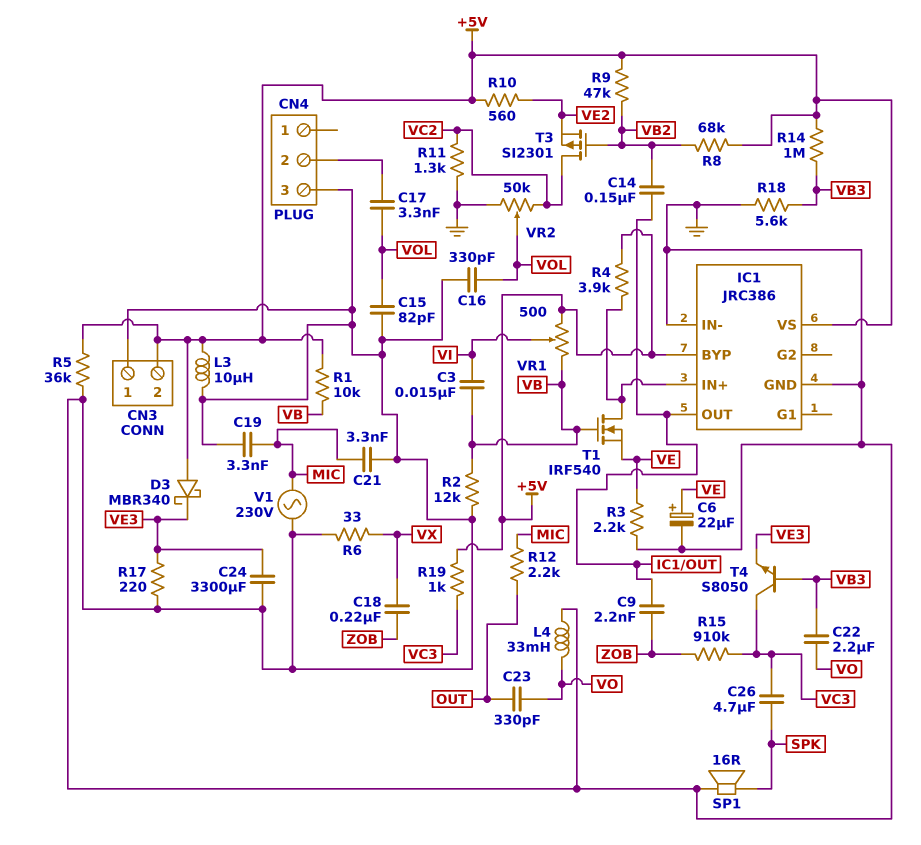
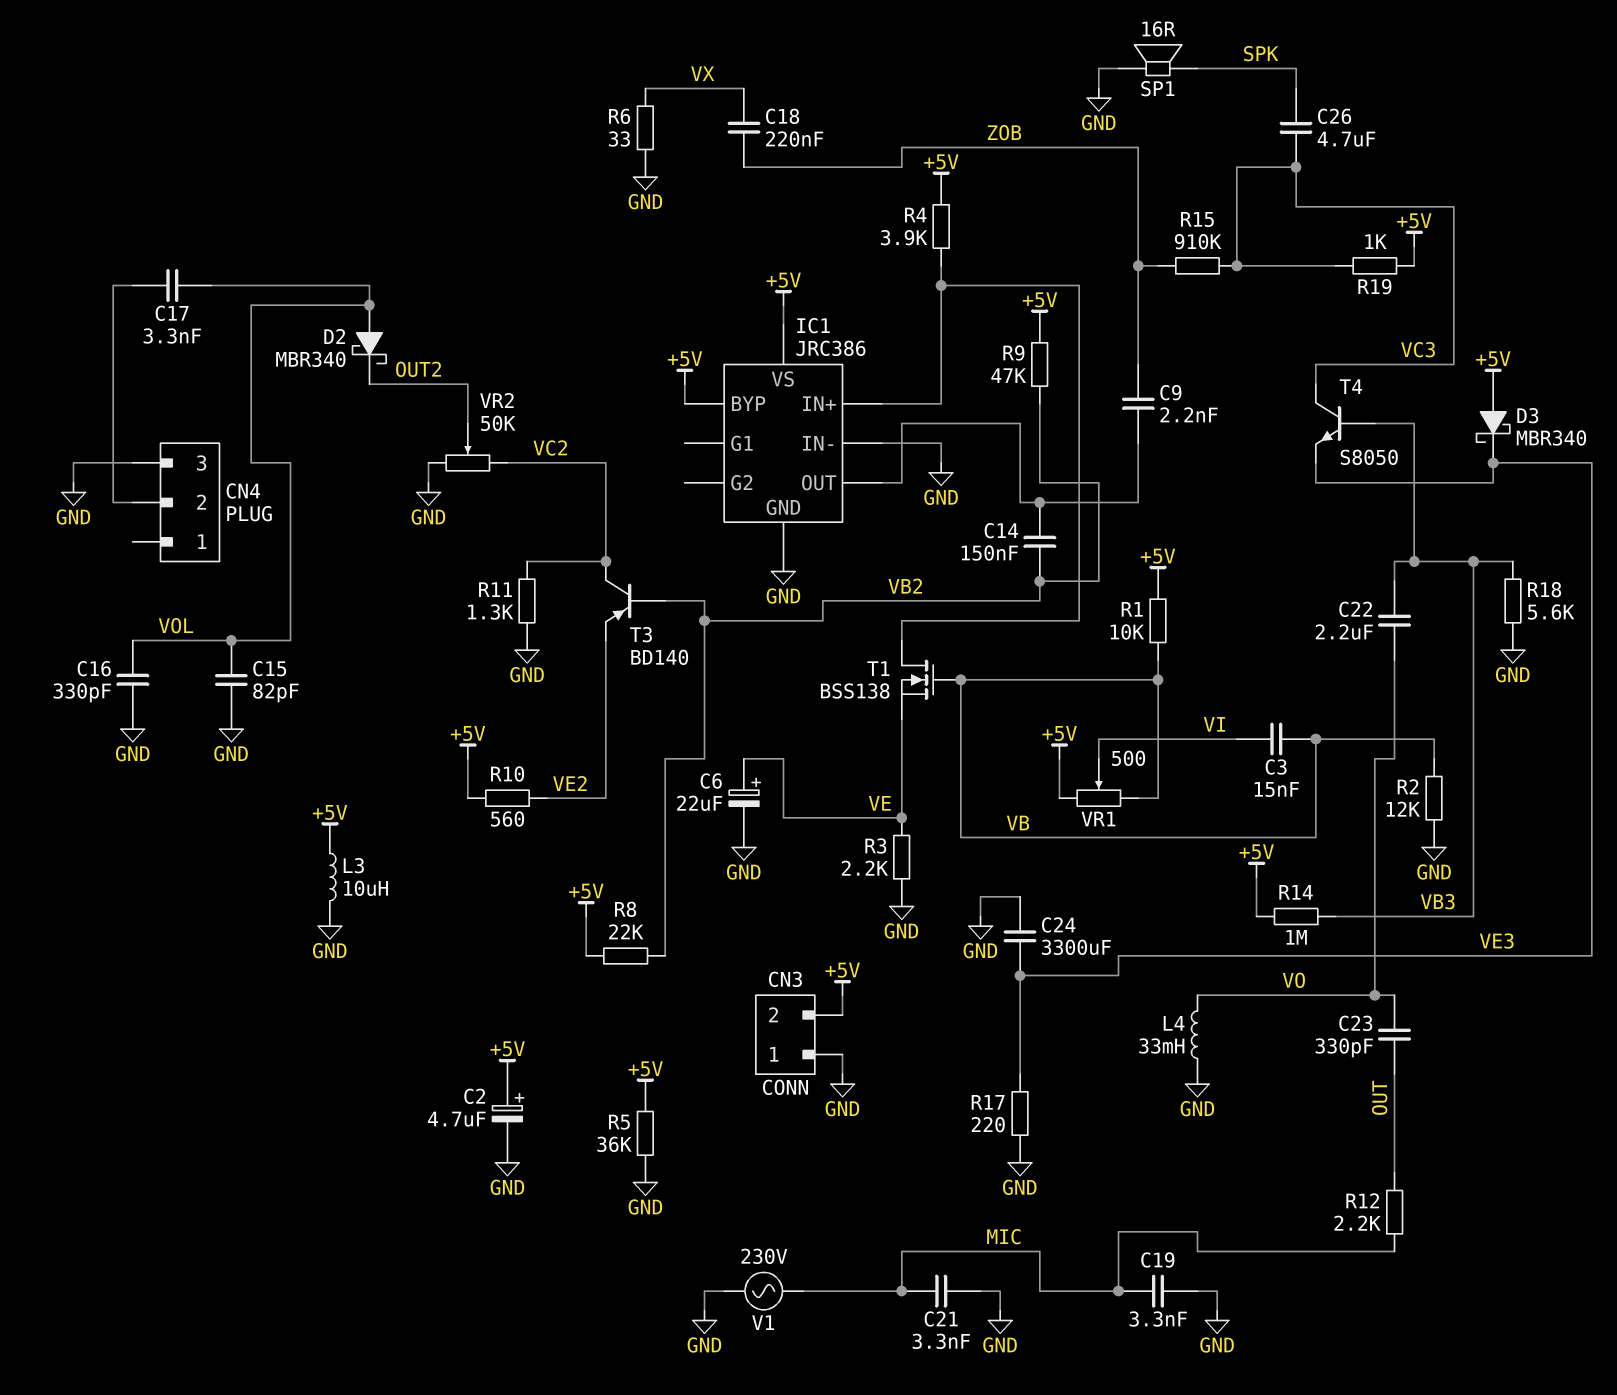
C2: none -> 4.7uF (plus +5V, minus GND)
D2: none -> schottky MBR340 (A VOL, K OUT2)
R8: 68k (+5V, VB2) -> 22k (+5V, VB2)
T1: NMOS IRF540 (G VB, D IC1/IN+, S VE) -> NMOS BSS138 (G VB, D IC1/IN+, S VE)
T3: PMOS SI2301 (G VB2, D VC2, S VE2) -> PNP BD140 (B VB2, C VC2, E VE2)
VR2: 50k (GND, VC2, wiper VOL) -> 50k (GND, VC2, wiper OUT2)

